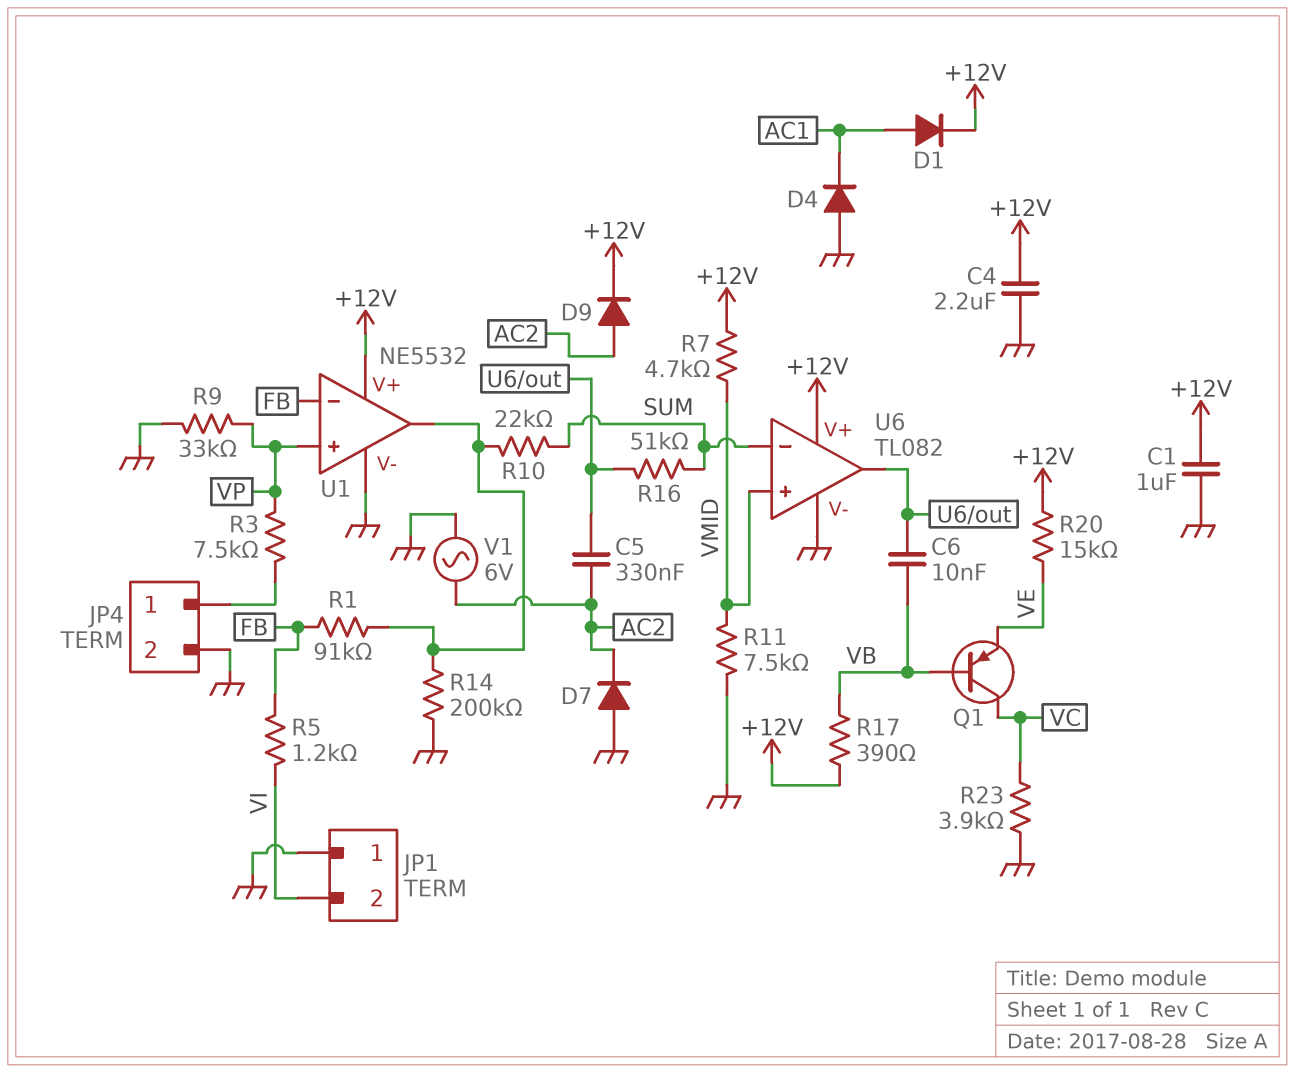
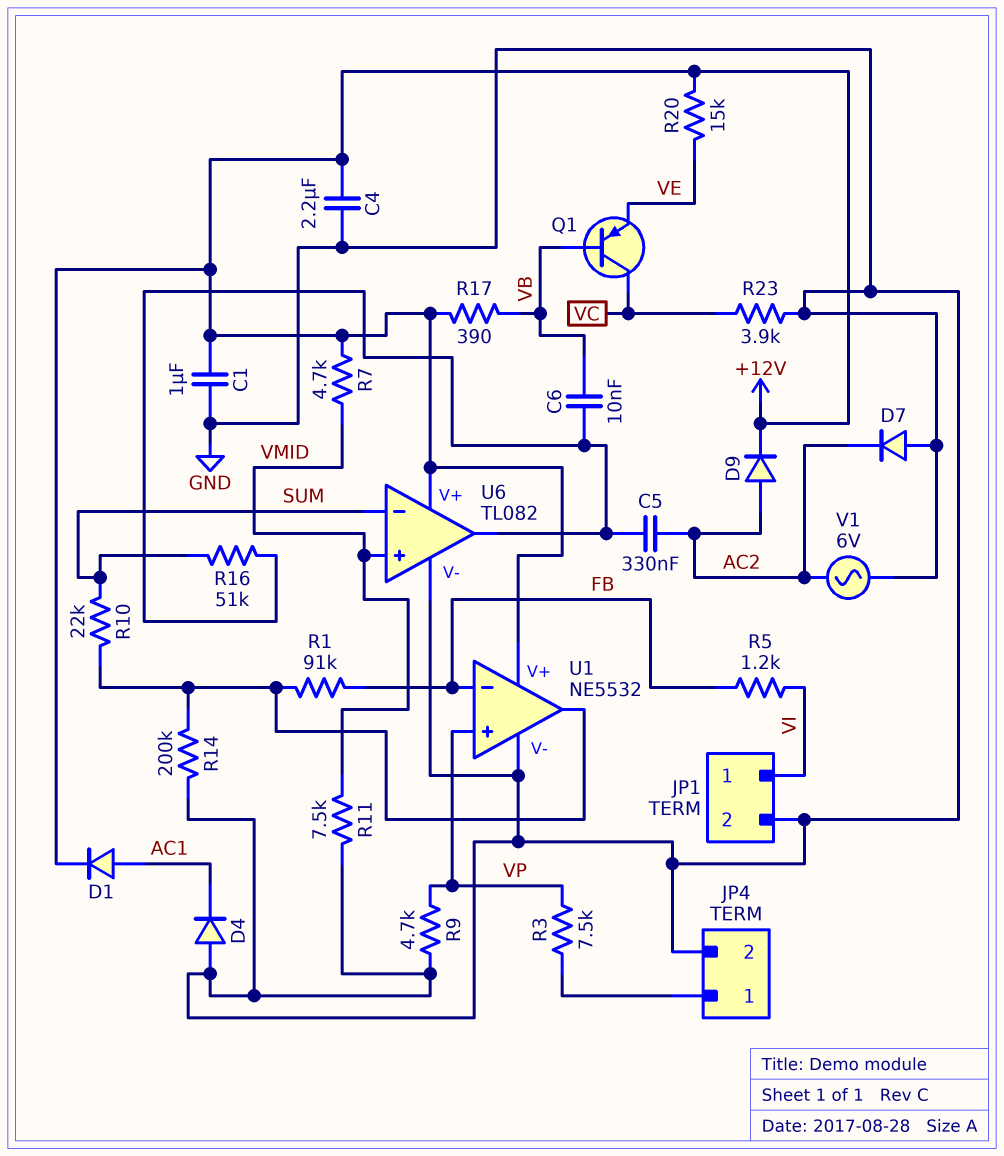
JP1 pin 1: GND -> VI
JP1 pin 2: VI -> GND
R9: 33k (GND, VP) -> 4.7k (GND, VP)

